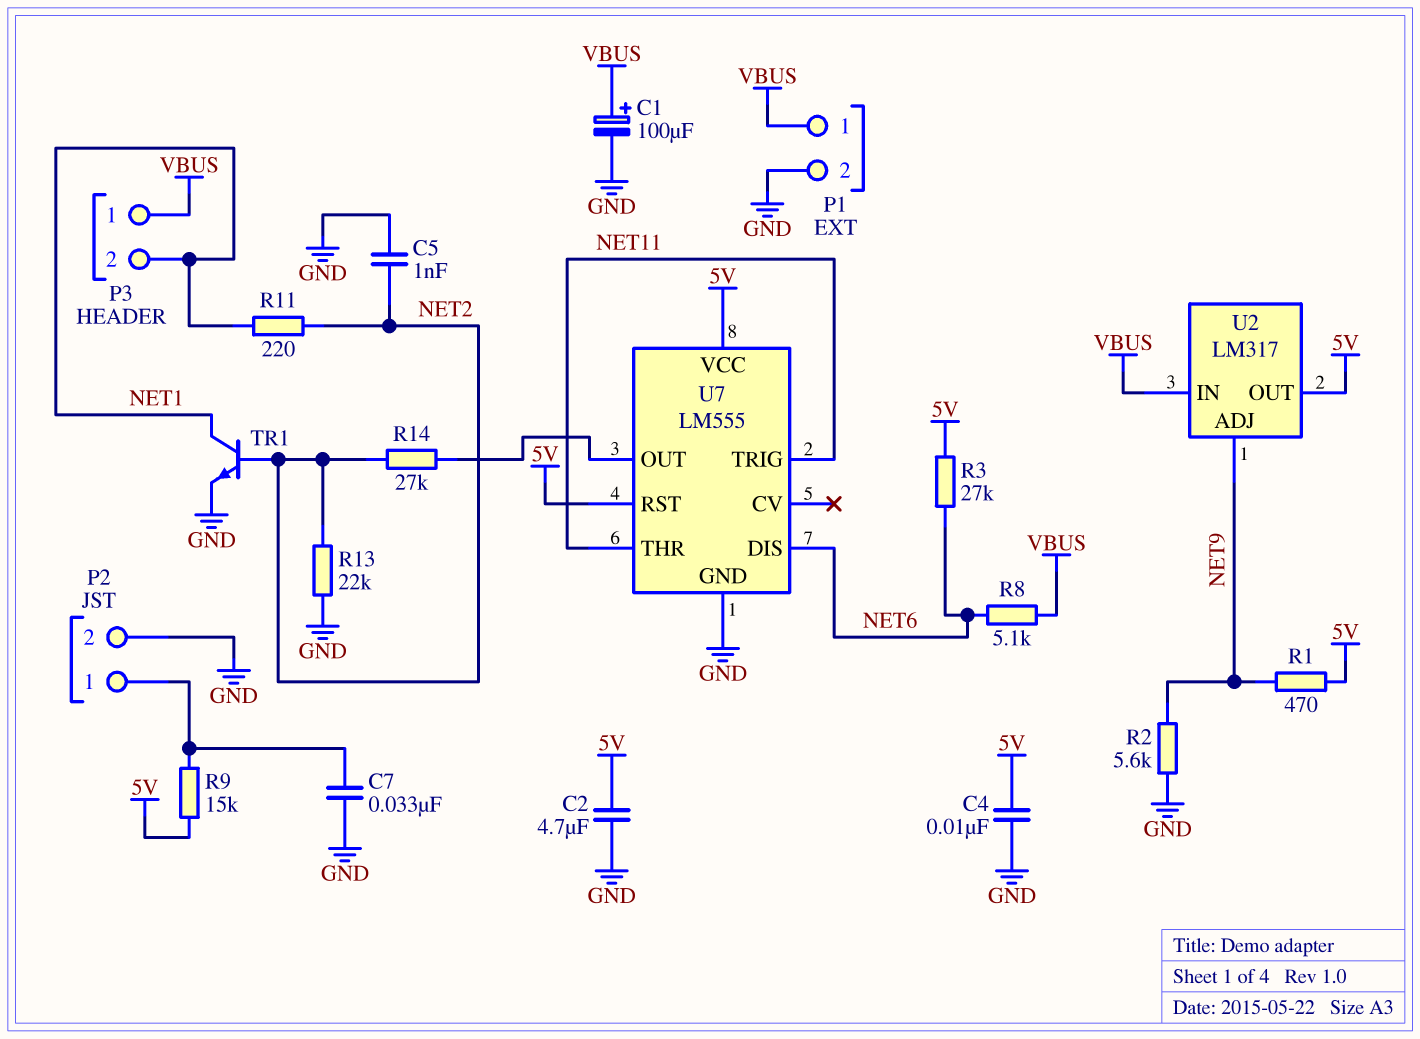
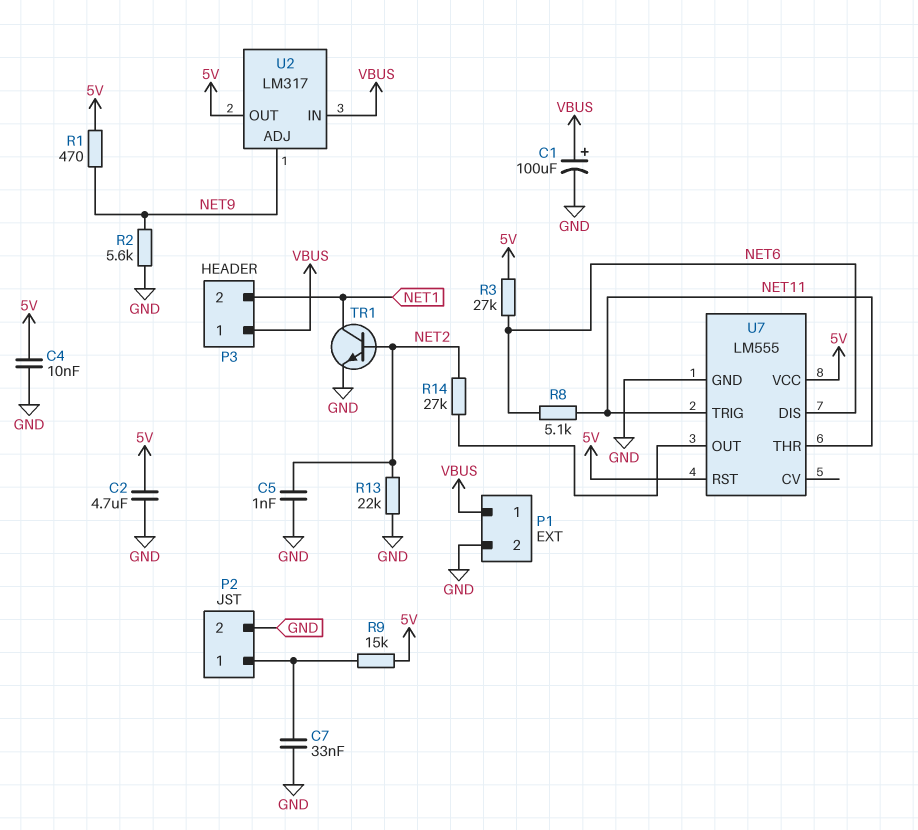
R8: 5.1k (NET6, VBUS) -> 5.1k (NET6, NET11)
R11: 220 (NET1, NET2) -> none

